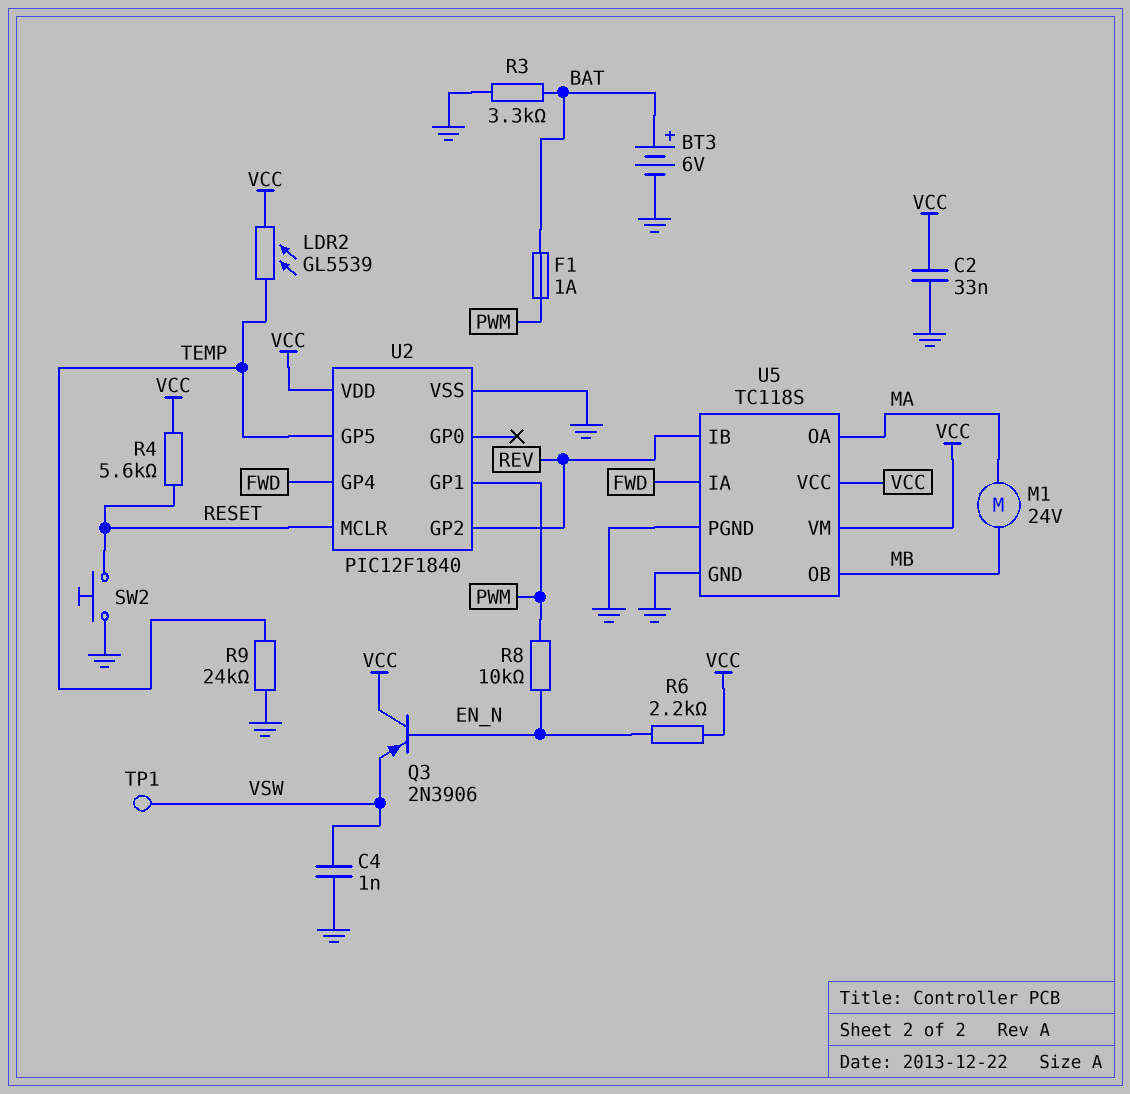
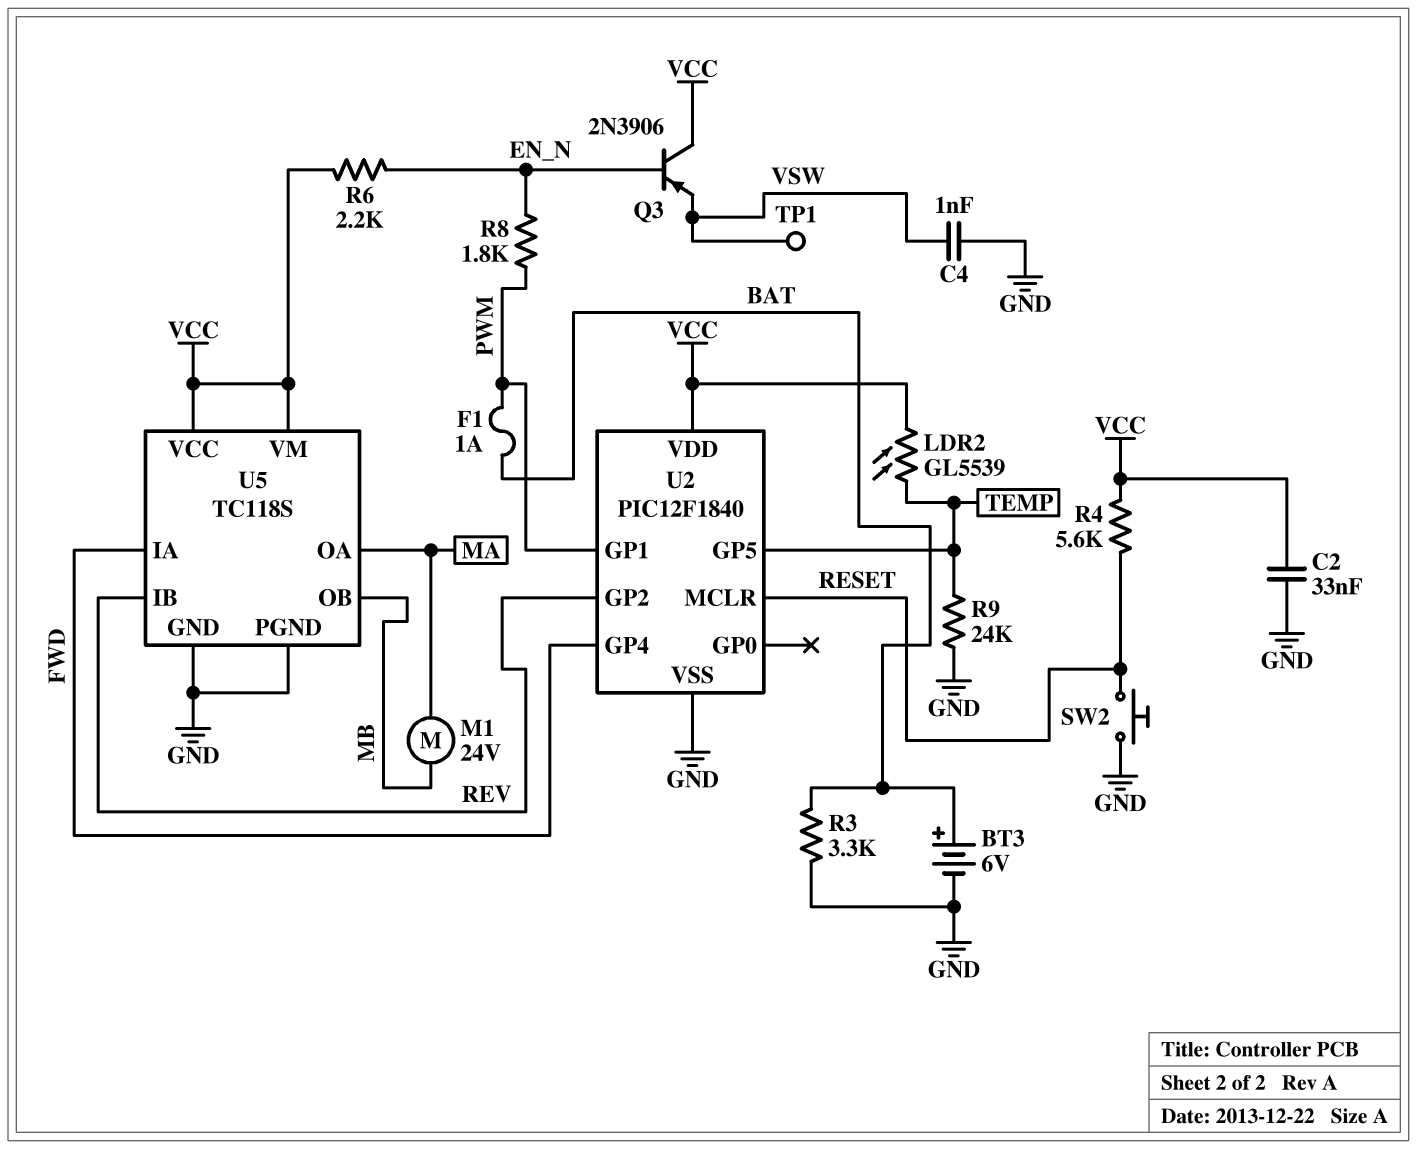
R8: 10k (EN_N, PWM) -> 1.8k (EN_N, PWM)

